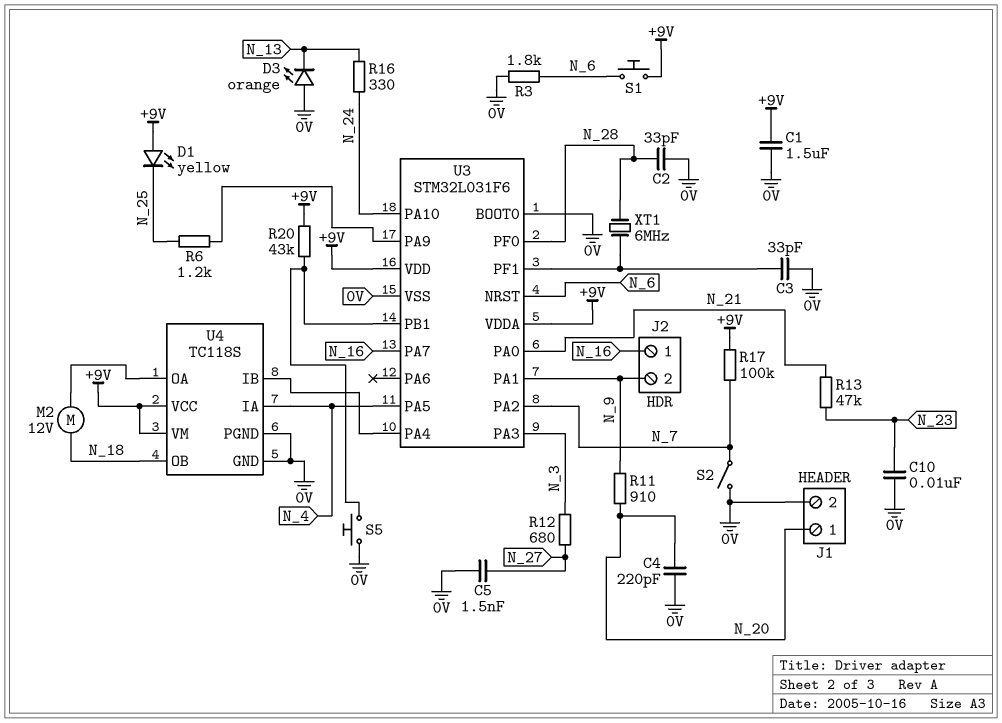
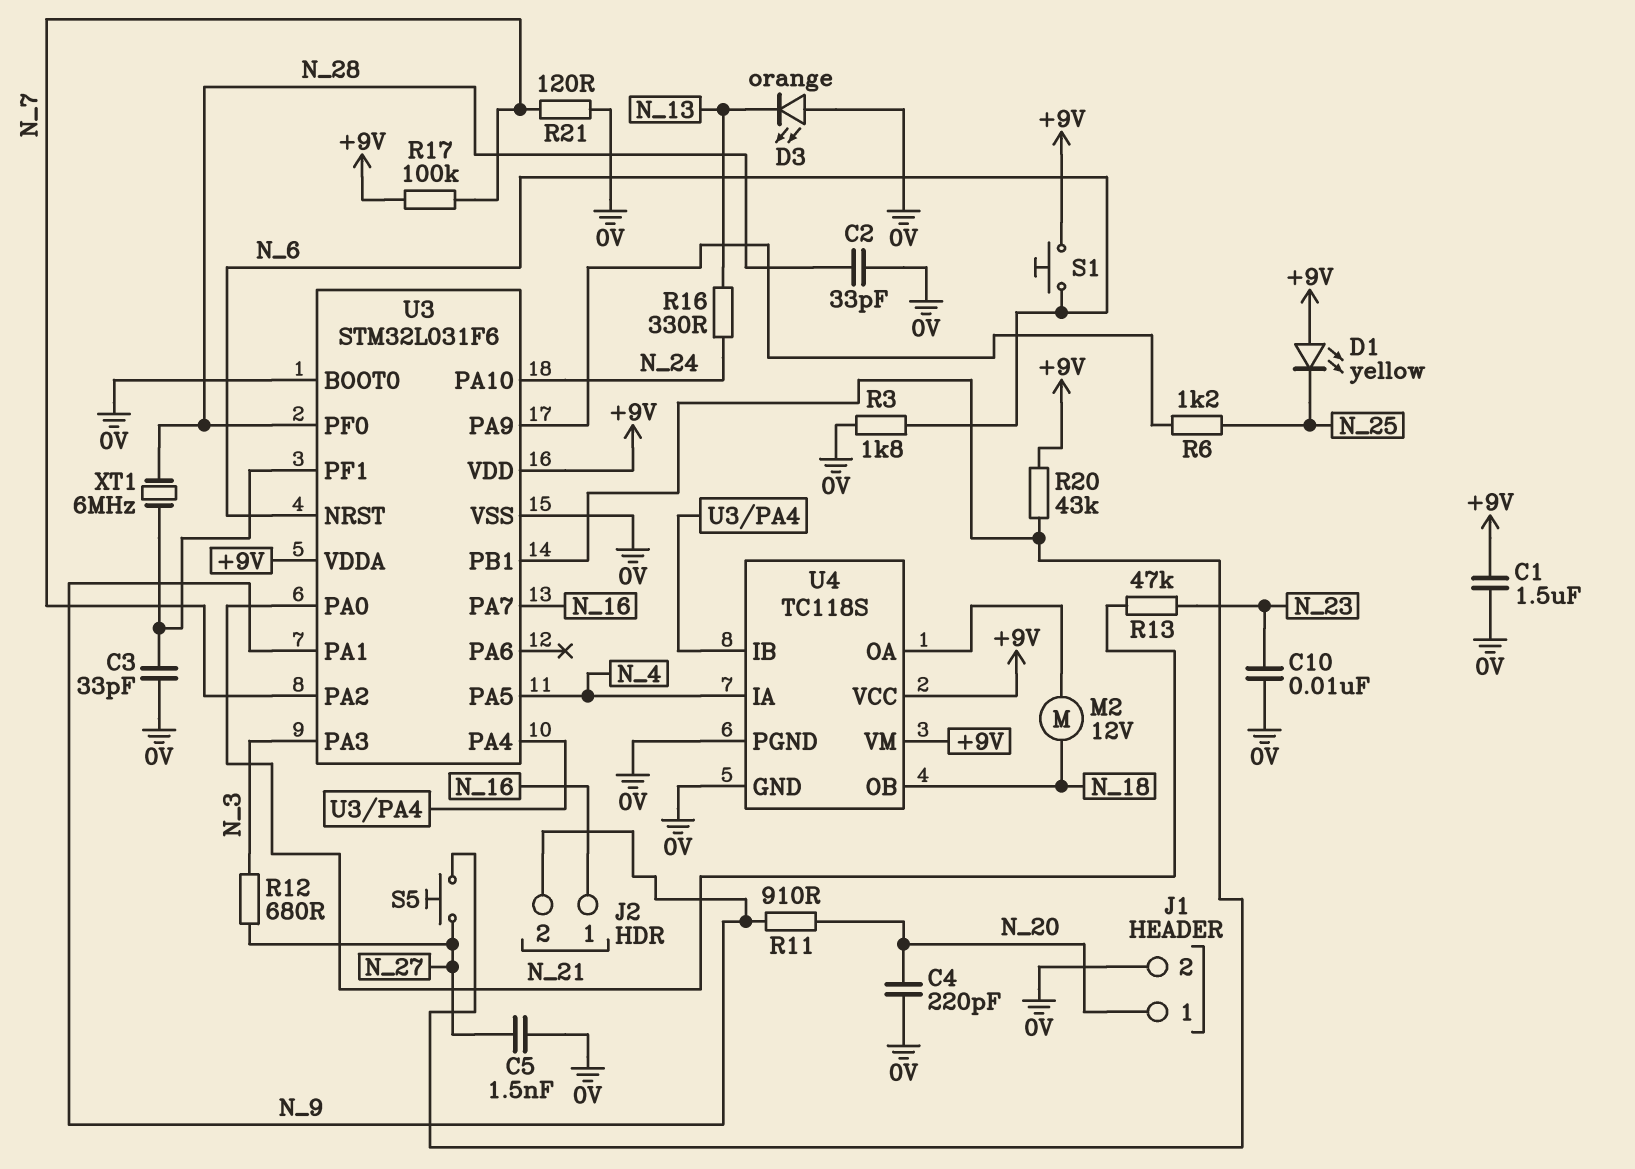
R21: none -> 120 (0V, N_7)
S2: switch (0V, N_7) -> none
S5: button (0V, U3/PB1) -> button (N_27, U3/PB1)

